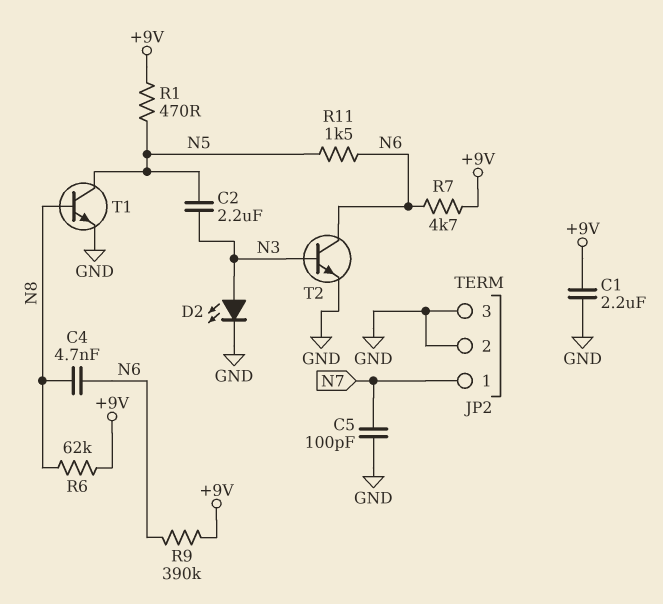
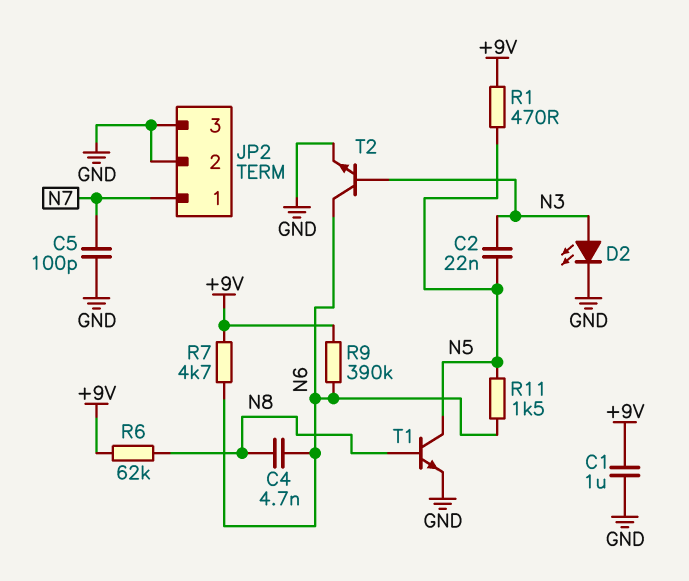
C1: 2.2uF (+9V, GND) -> 1uF (+9V, GND)
C2: 2.2uF (N3, N5) -> 22nF (N3, N5)

